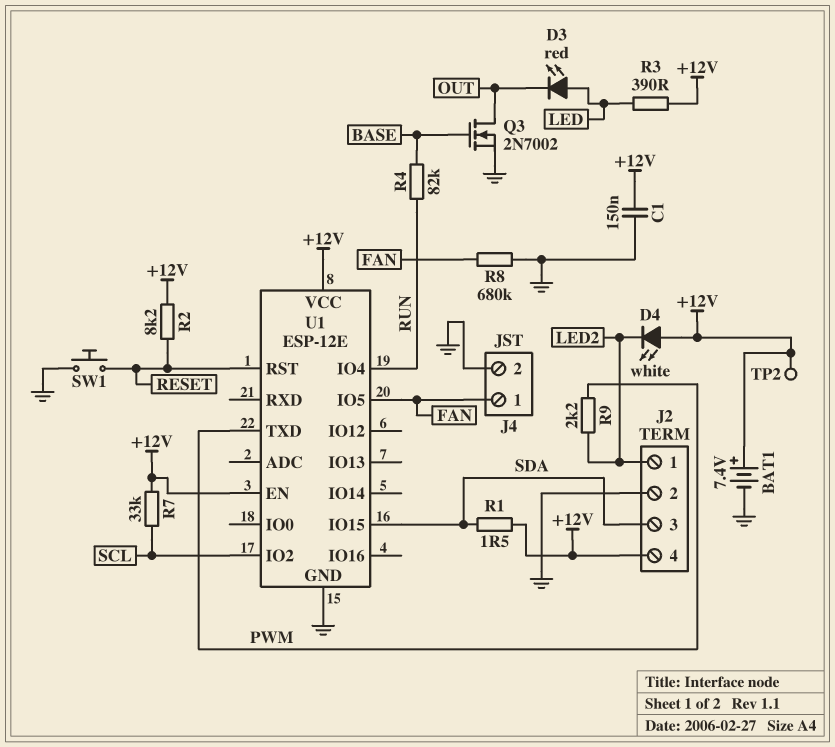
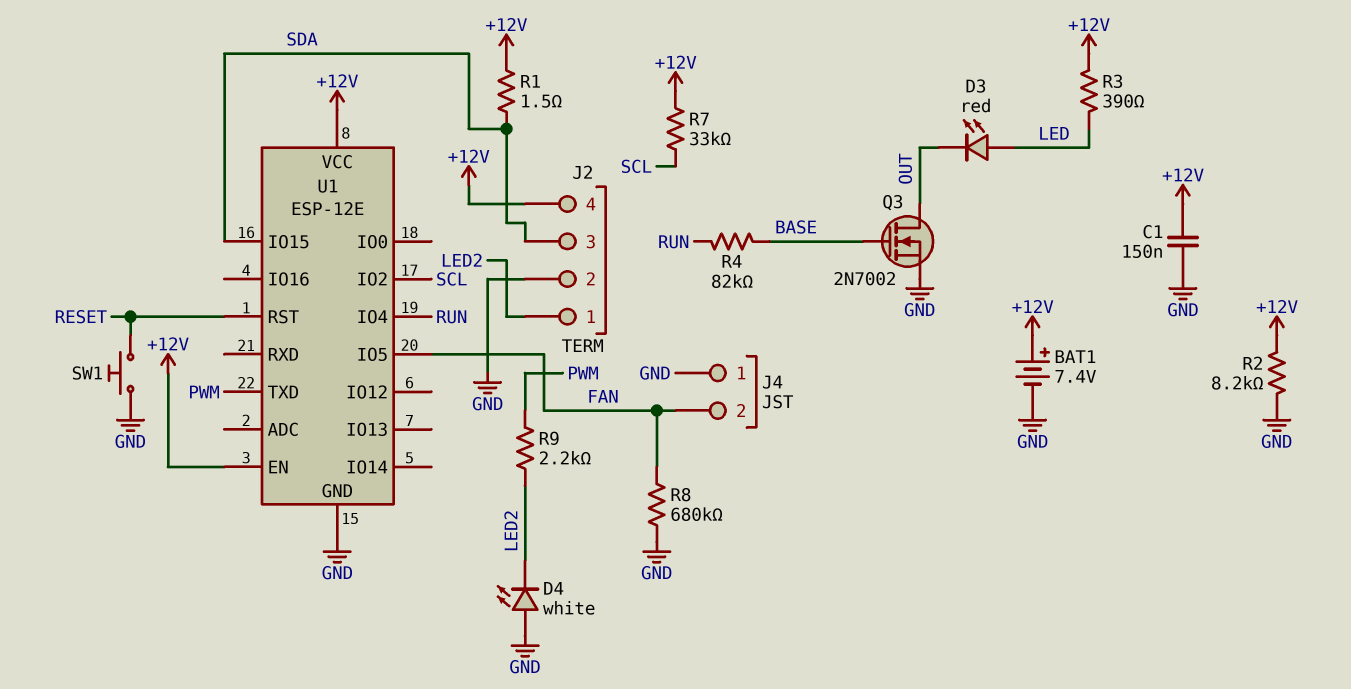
D4: LED white (A +12V, K LED2) -> LED white (A GND, K LED2)
J4 pin 1: FAN -> GND
J4 pin 2: GND -> FAN
R2: 8.2k (+12V, RESET) -> 8.2k (+12V, GND)
TP2: test point (+12V) -> none

